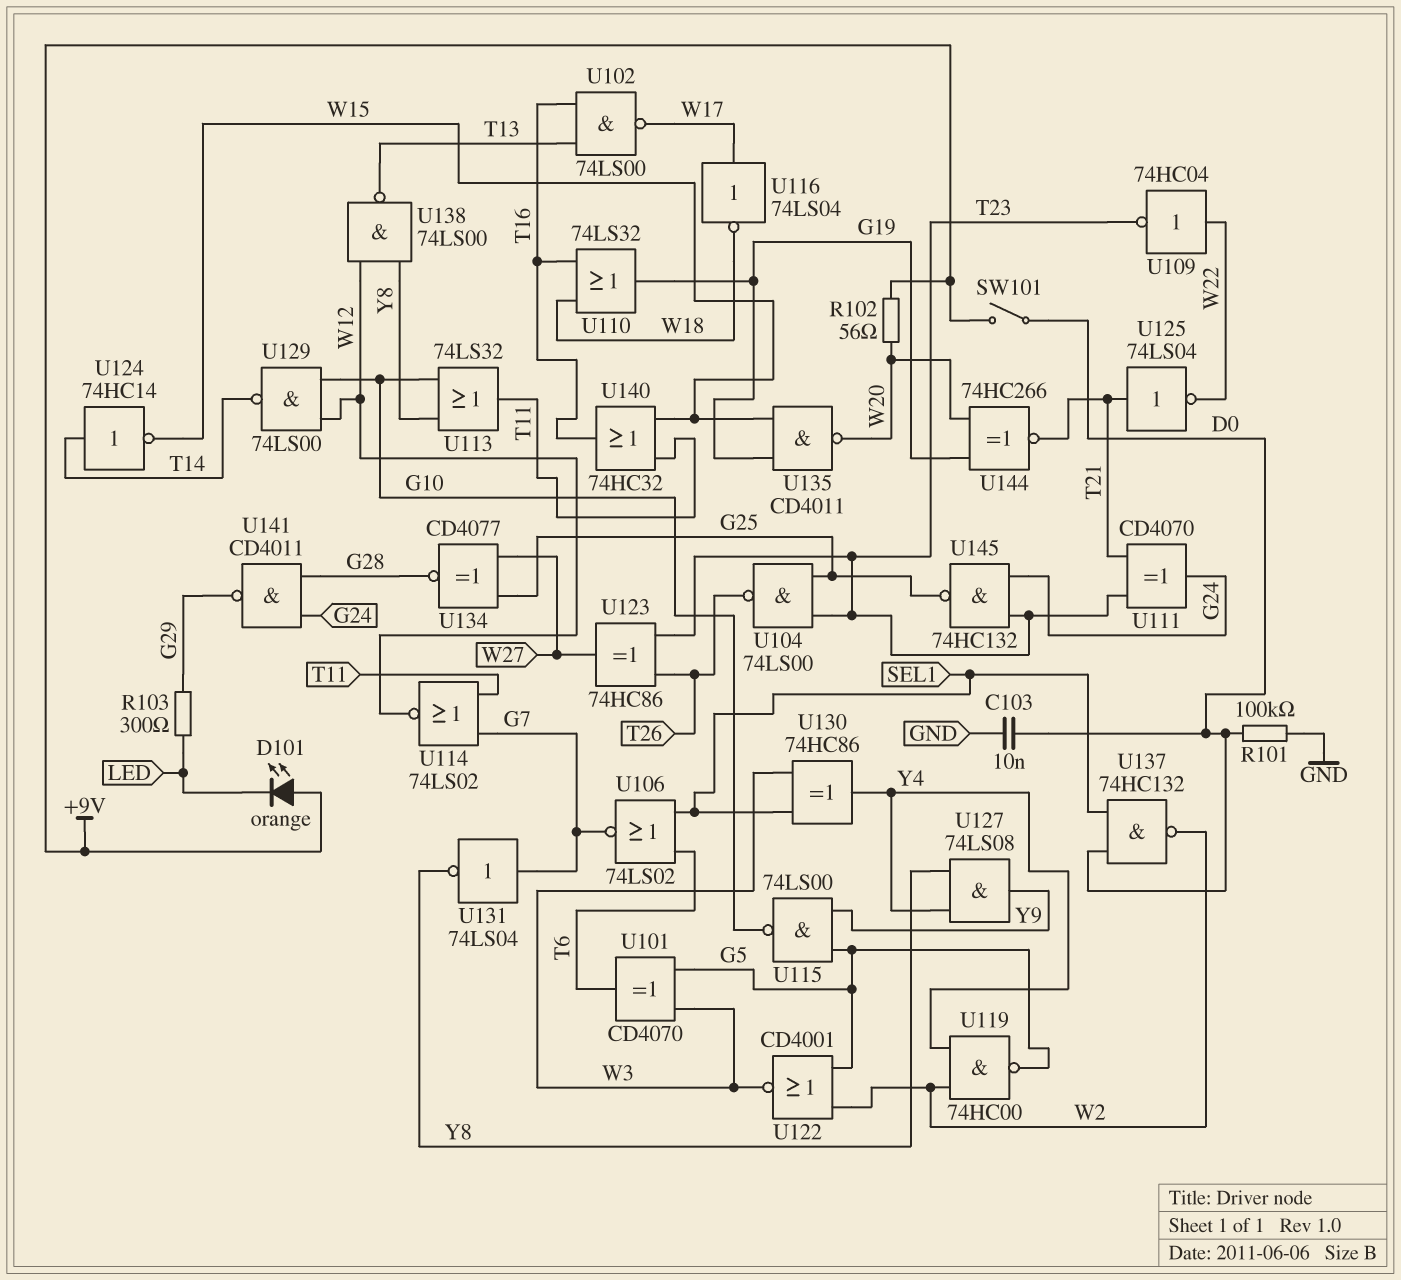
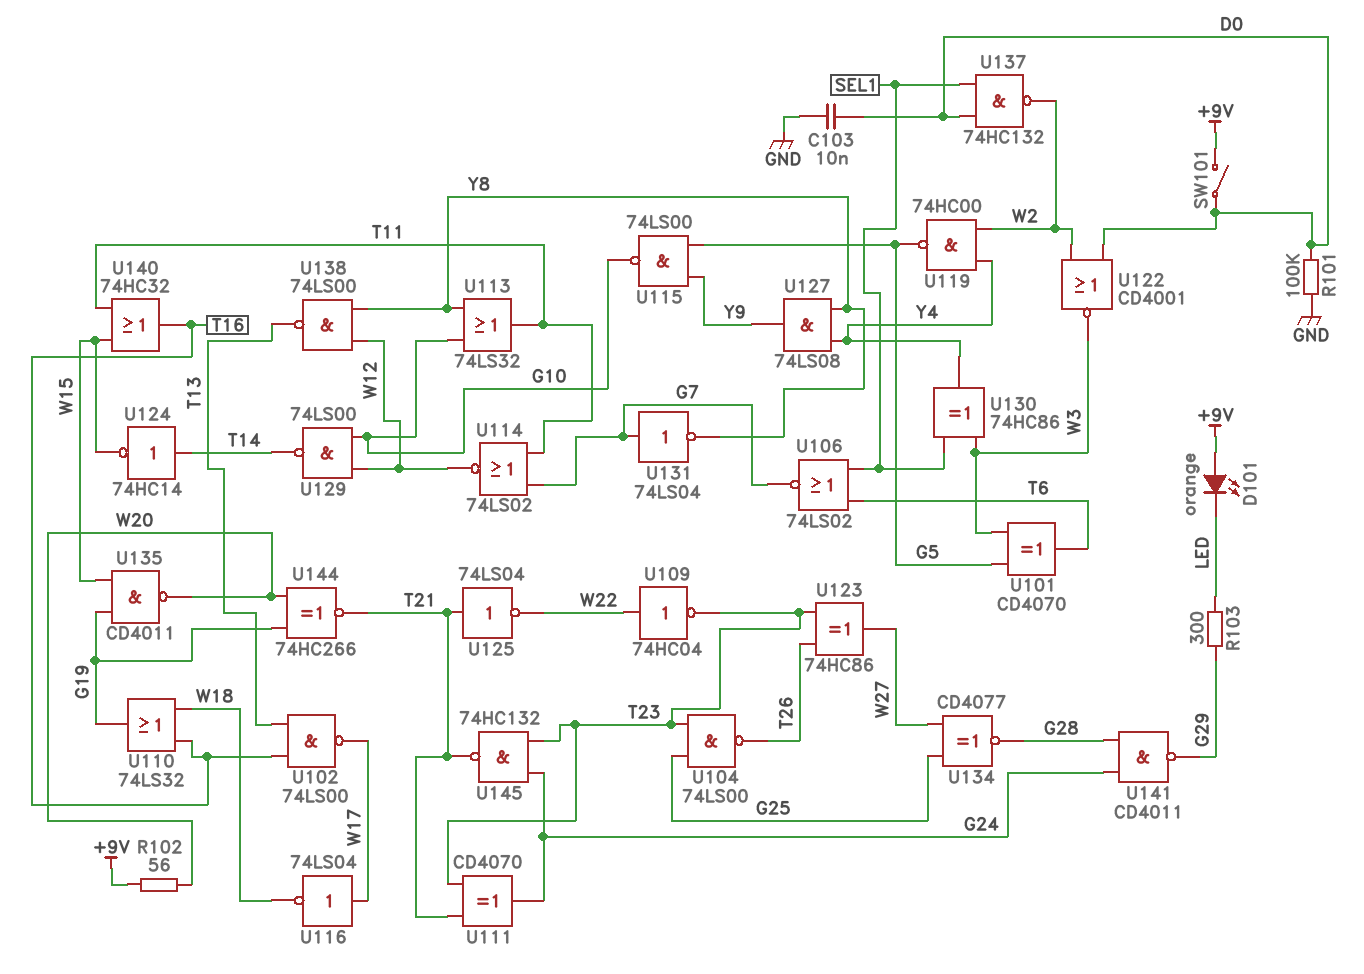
U122: NOR CD4001 (in G5, in W2, out W3) -> NOR CD4001 (in D0, in W2, out W3)
U145: NAND 74HC132 (in G24, in T23, out G25) -> NAND 74HC132 (in G24, in T23, out T21)

